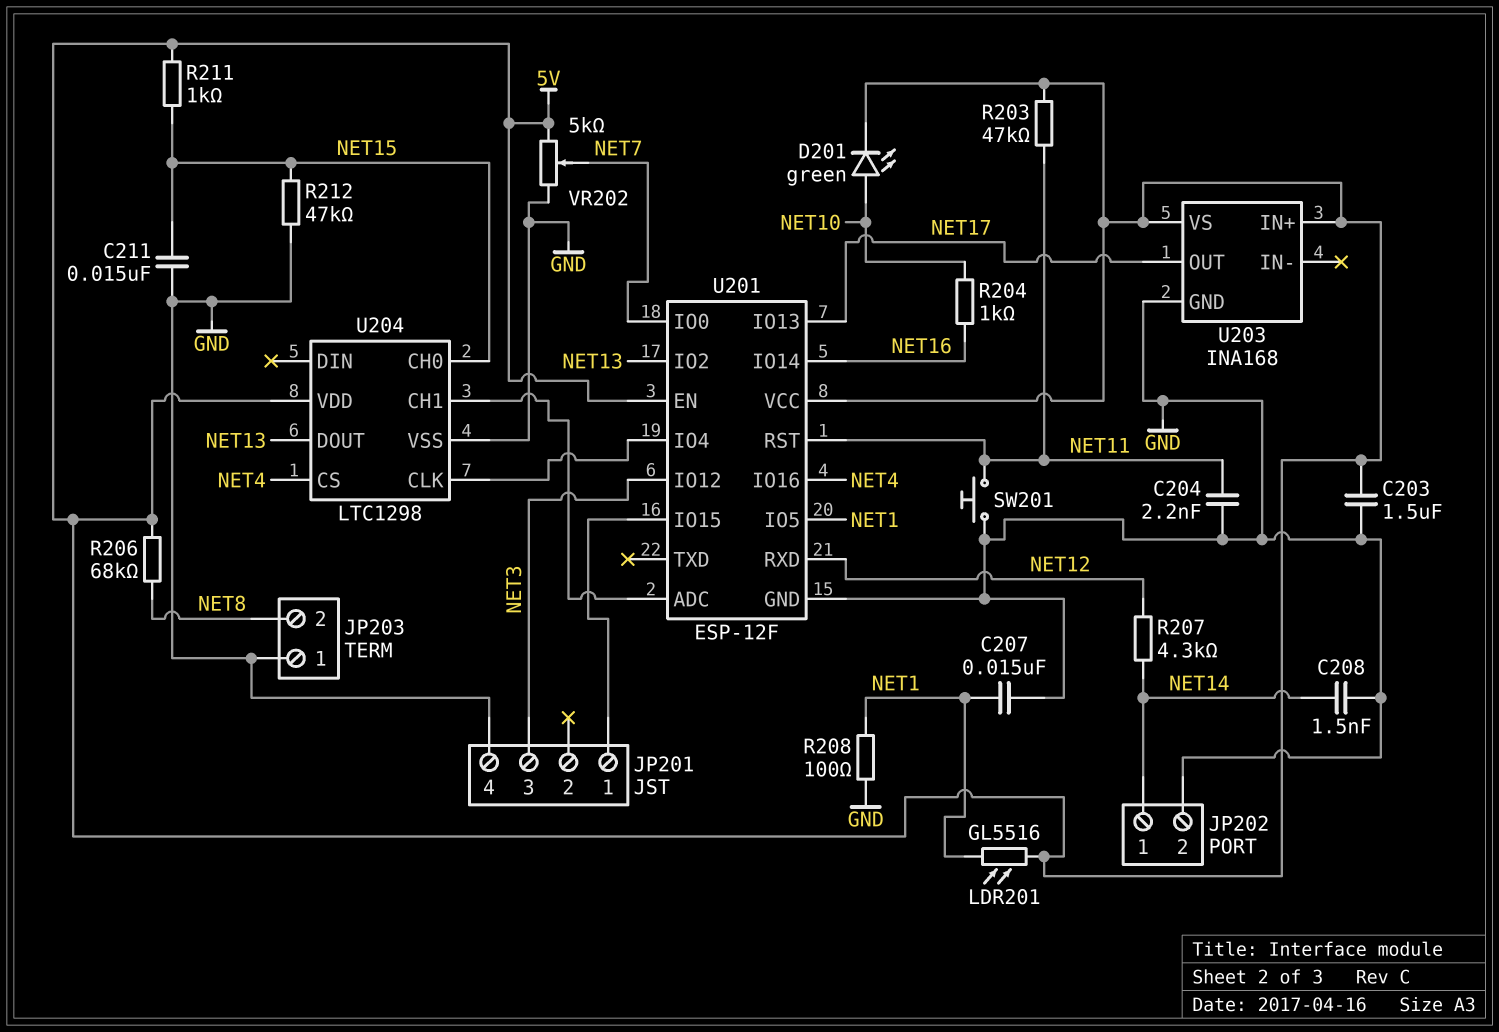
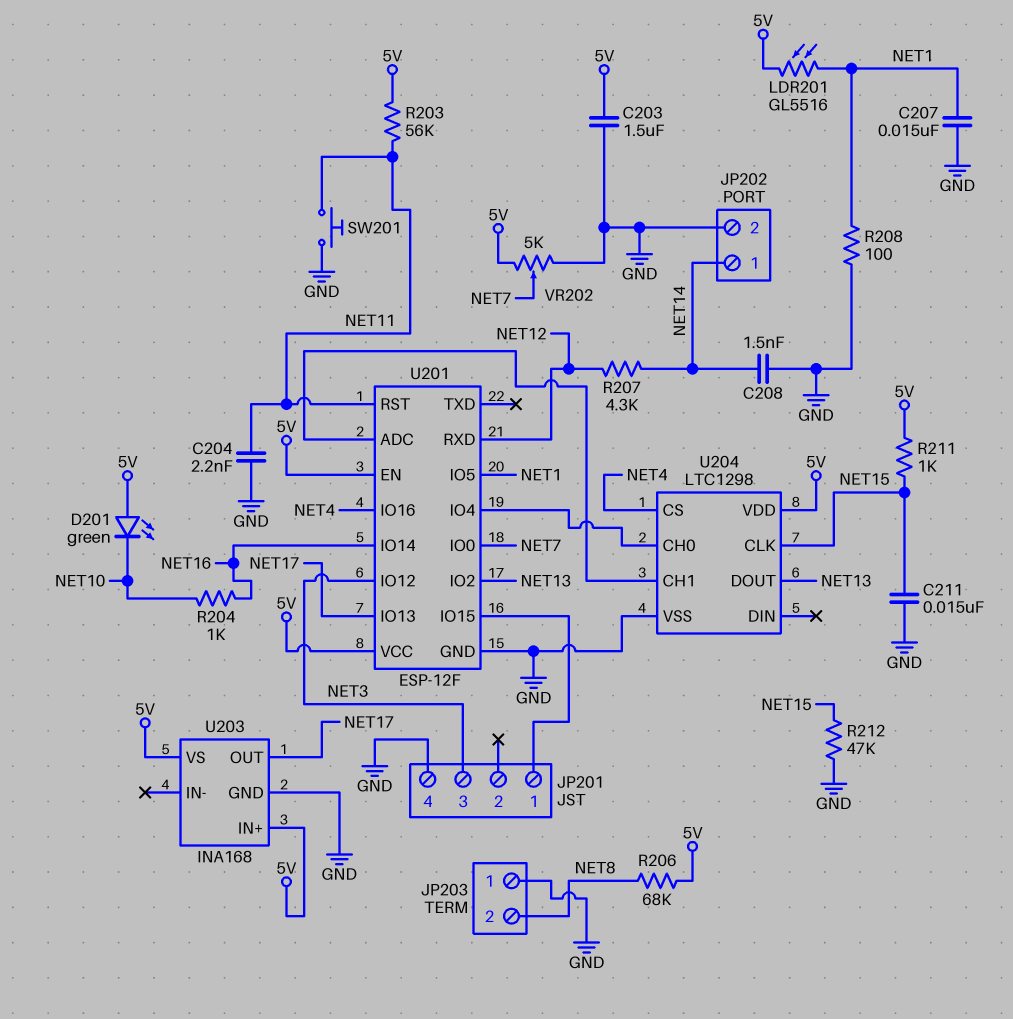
D201: LED green (A NET10, K 5V) -> LED green (A 5V, K NET10)
R203: 47k (5V, NET11) -> 56k (5V, NET11)
U204 pin CH0: NET15 -> U201/IO4
U204 pin CLK: U201/IO4 -> NET15

